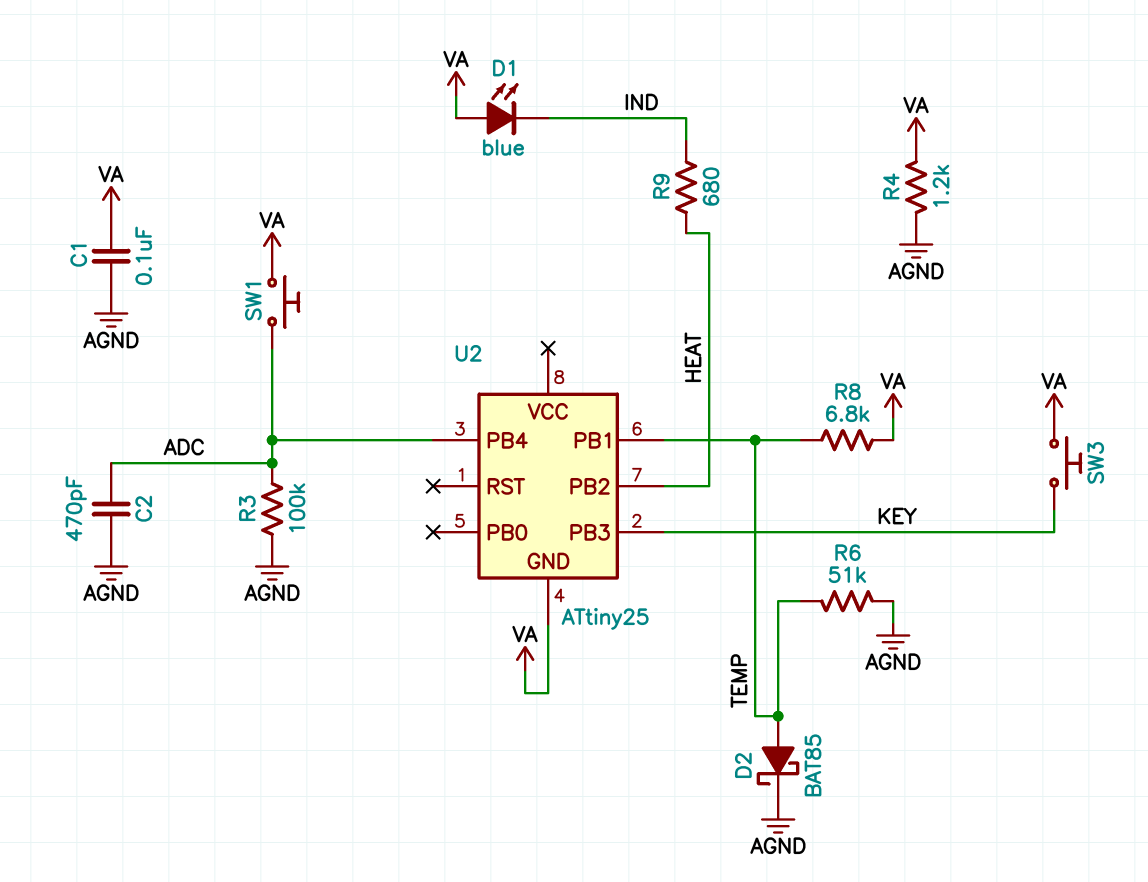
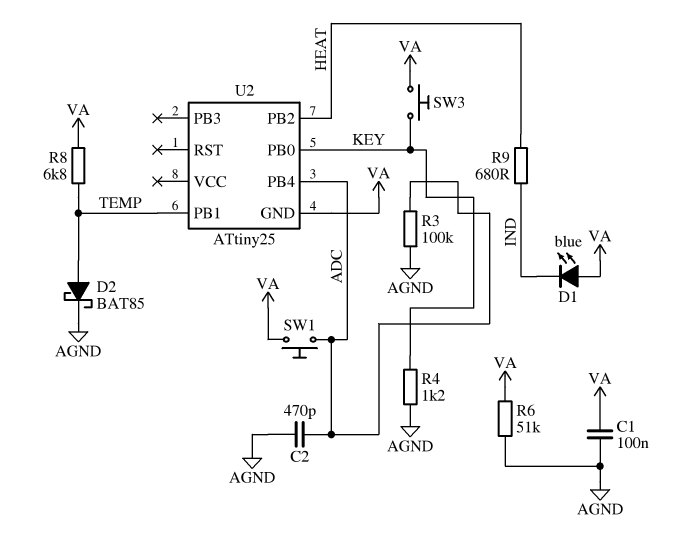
R4: 1.2k (AGND, VA) -> 1.2k (AGND, KEY)
R6: 51k (AGND, TEMP) -> 51k (AGND, VA)
U2 pin PB0: none -> KEY
U2 pin PB3: KEY -> none

